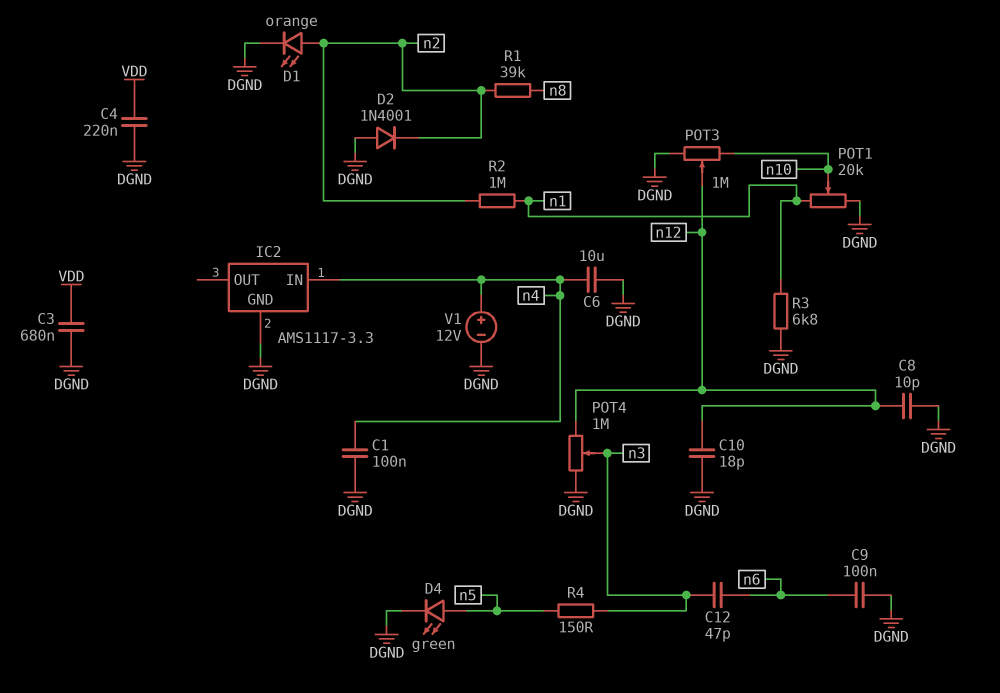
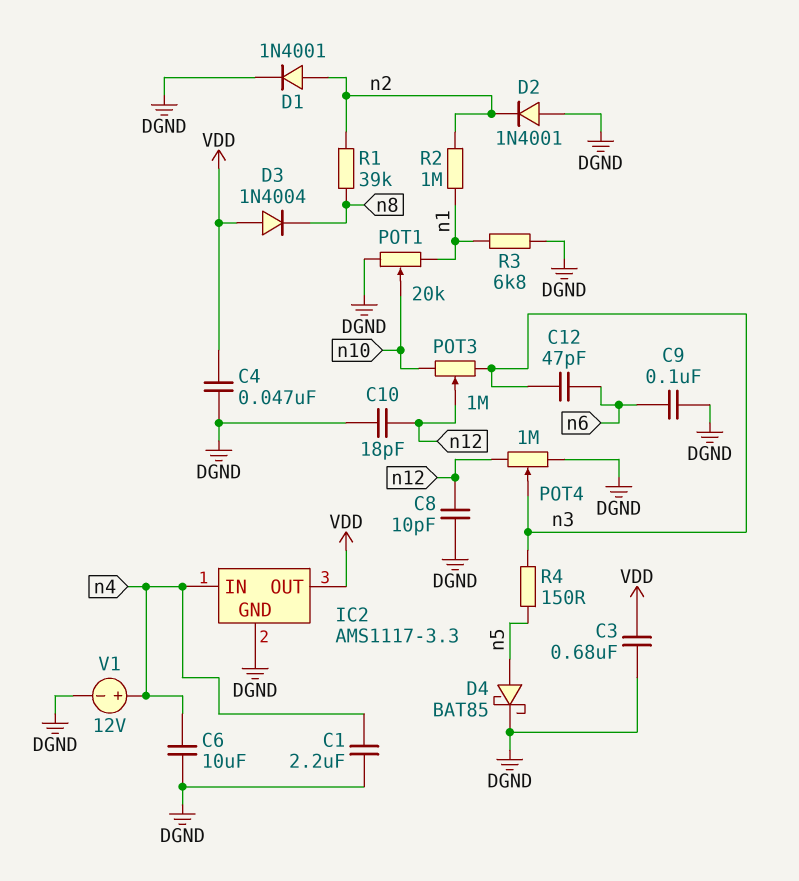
C1: 100nF (DGND, n4) -> 2.2uF (DGND, n4)
C4: 220nF (DGND, VDD) -> 47nF (DGND, VDD)
D1: LED orange (A n2, K DGND) -> diode 1N4001 (A n2, K DGND)
D3: none -> diode 1N4004 (A VDD, K n8)
D4: LED green (A n5, K DGND) -> schottky BAT85 (A n5, K DGND)
IC2 pin OUT: none -> VDD
POT3: 1M (DGND, n10, wiper n12) -> 1M (n3, n10, wiper n12)

